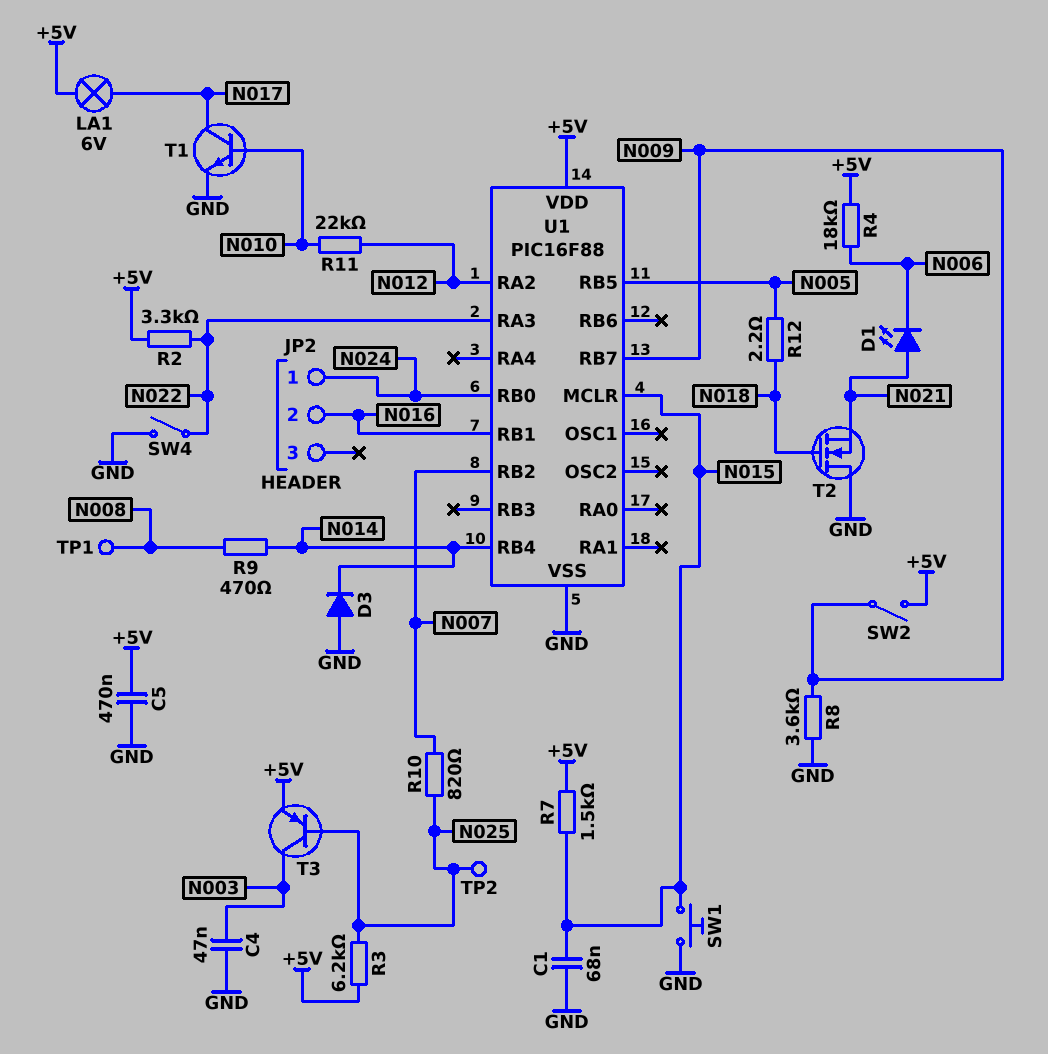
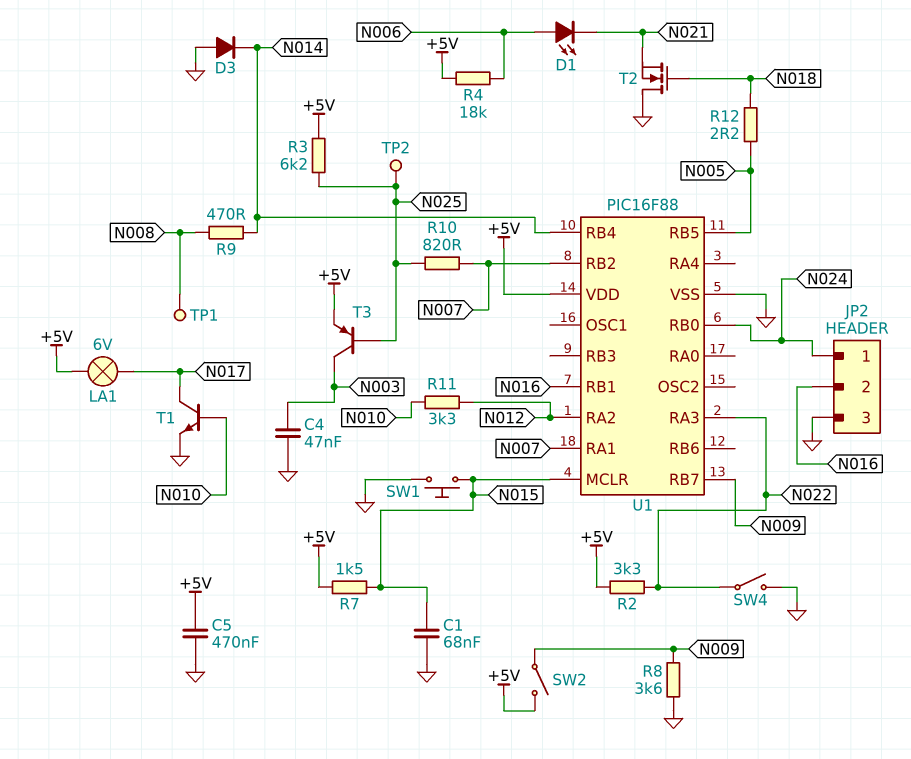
D1: LED (A N021, K N006) -> LED (A N006, K N021)
JP2 pin 3: none -> GND
R11: 22k (N010, N012) -> 3.3k (N010, N012)
U1 pin RA1: none -> N007

